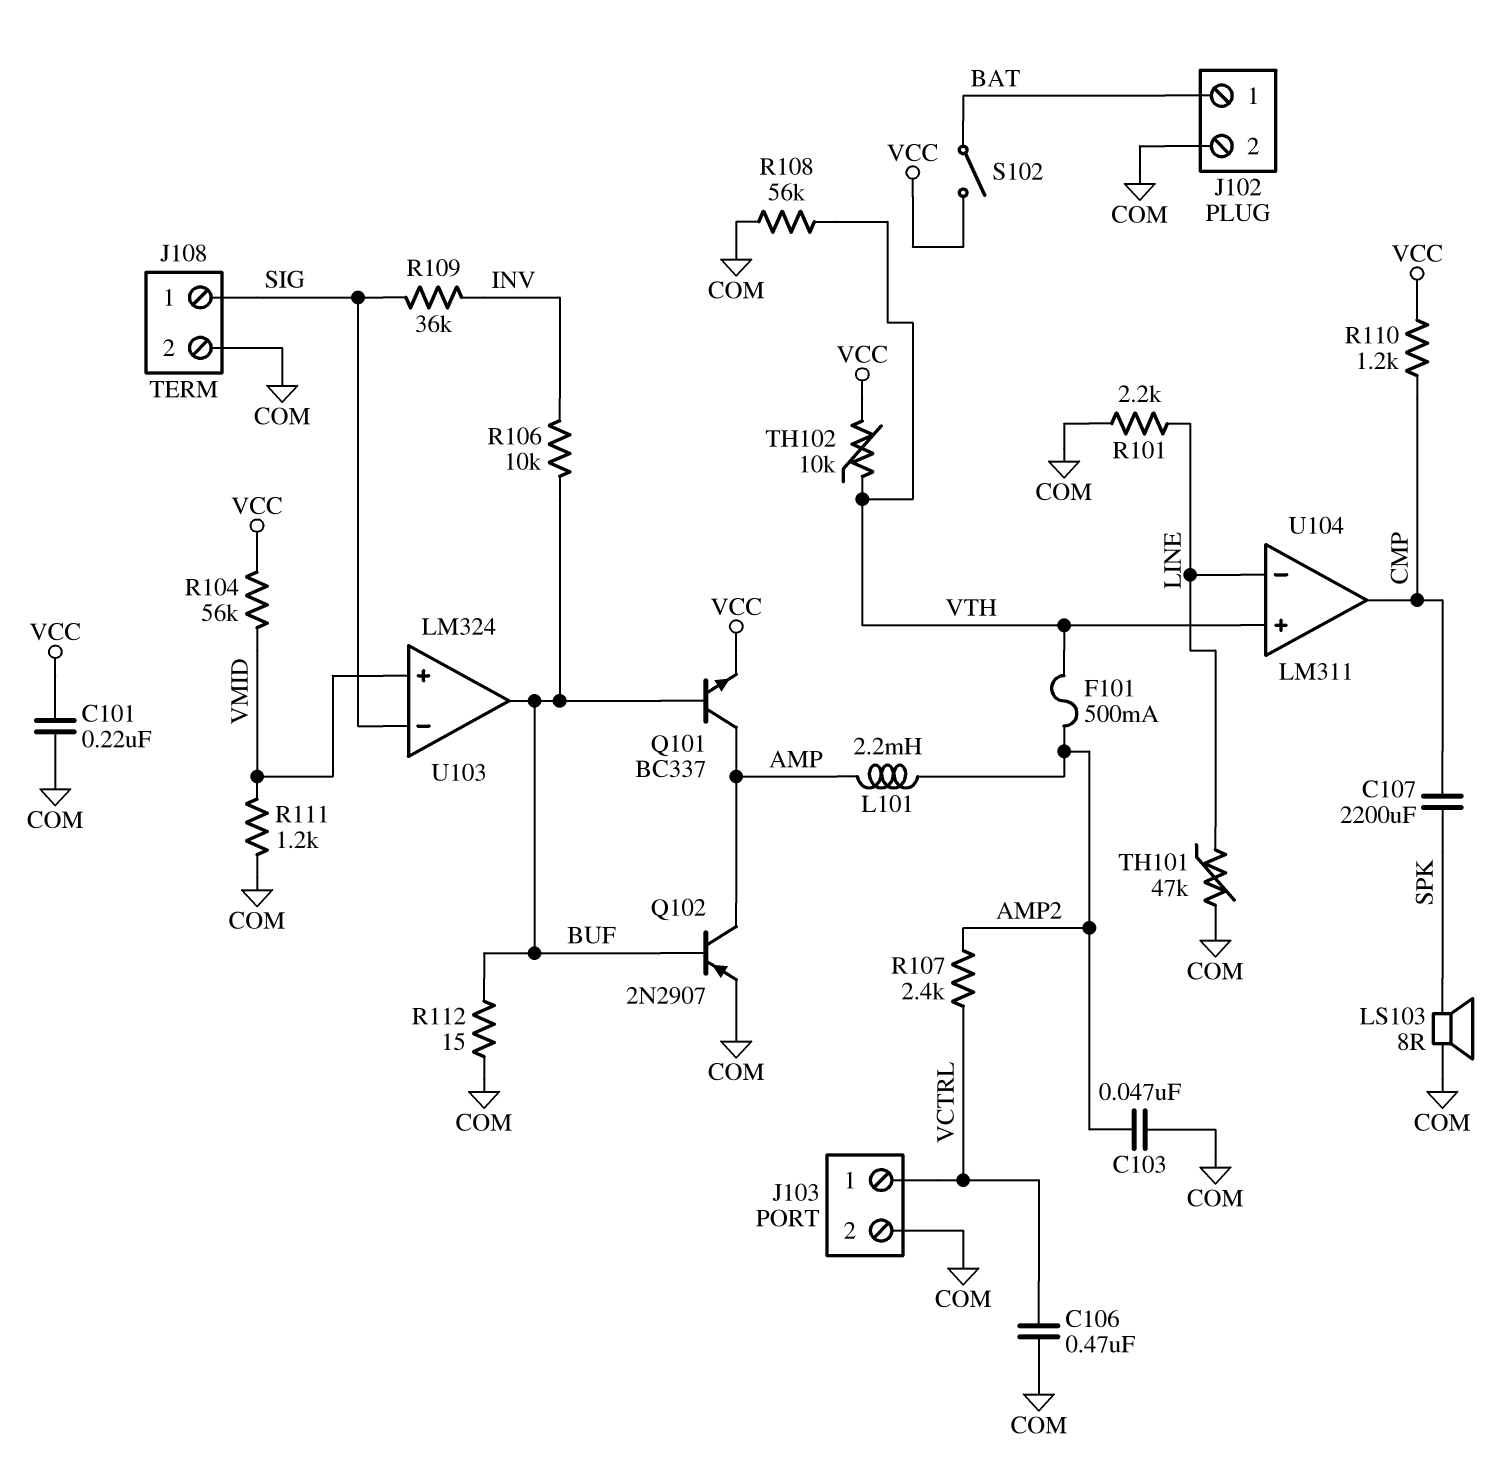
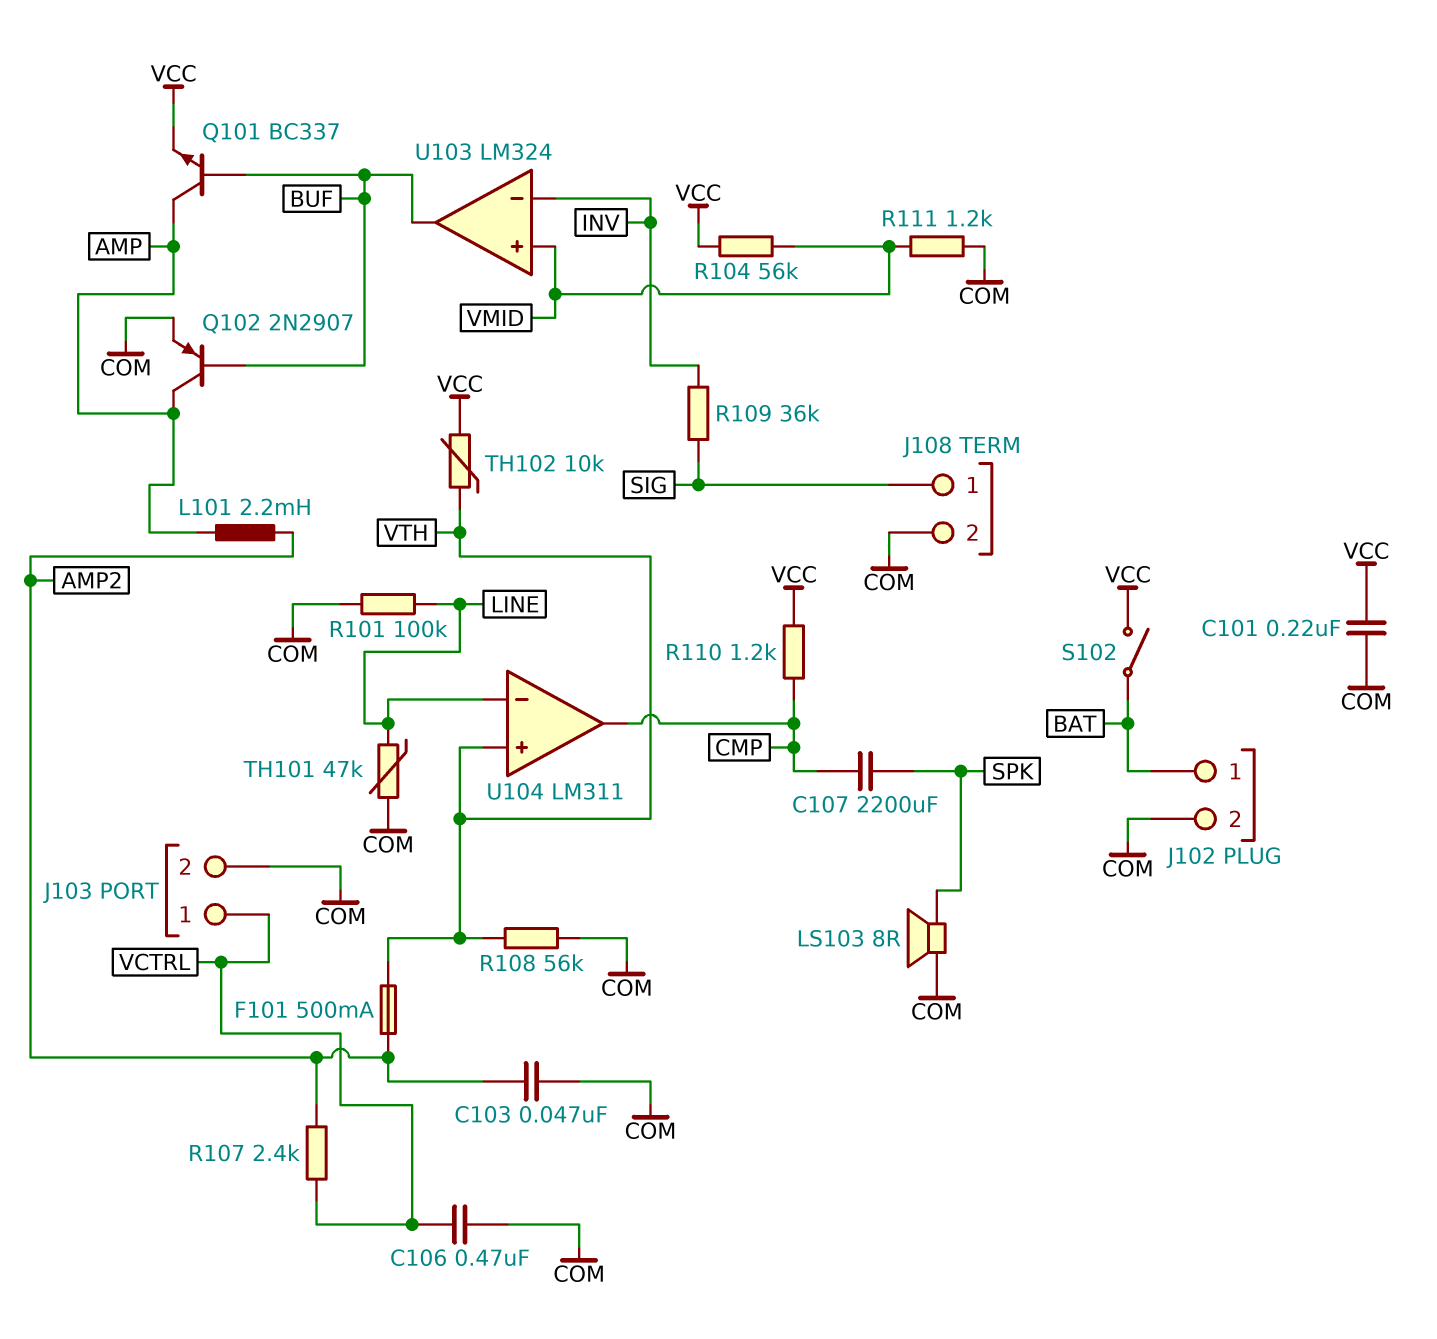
R101: 2.2k (COM, LINE) -> 100k (COM, LINE)
R106: 10k (BUF, INV) -> none
R112: 15 (BUF, COM) -> none
U103 pin in-: SIG -> INV

